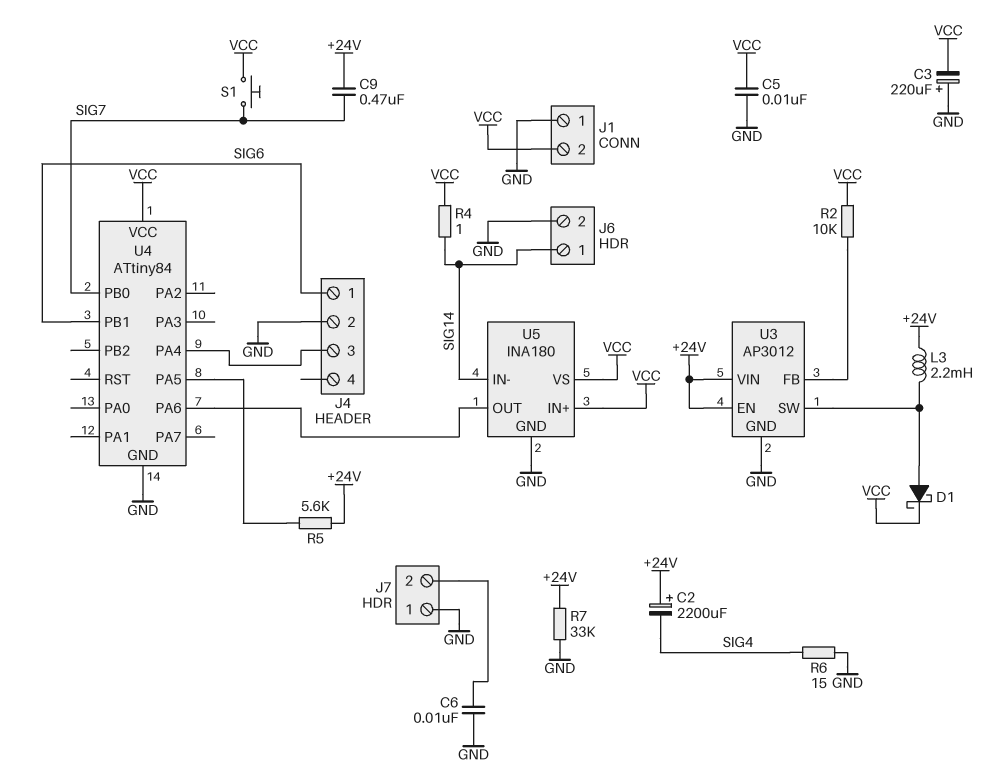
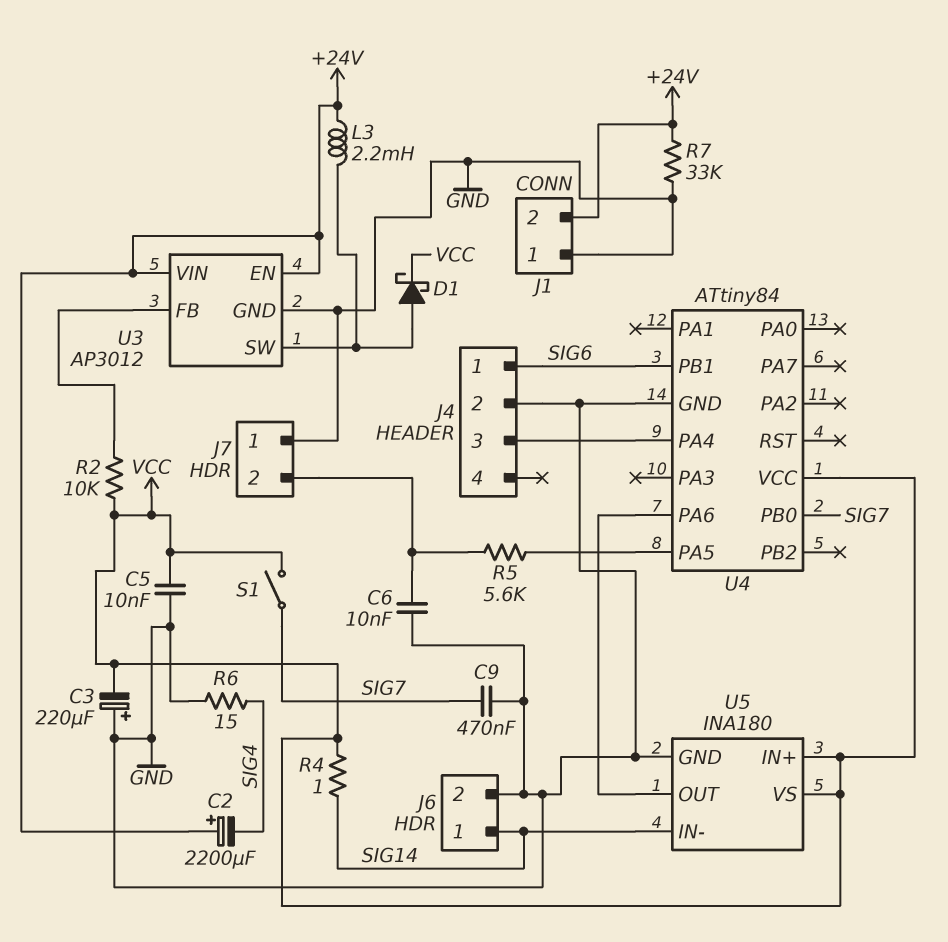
C9: 470nF (+24V, SIG7) -> 470nF (GND, SIG7)
J1 pin 2: VCC -> +24V
R5: 5.6k (+24V, U4/PA5) -> 5.6k (J7/2, U4/PA5)
S1: button (SIG7, VCC) -> switch (SIG7, VCC)

